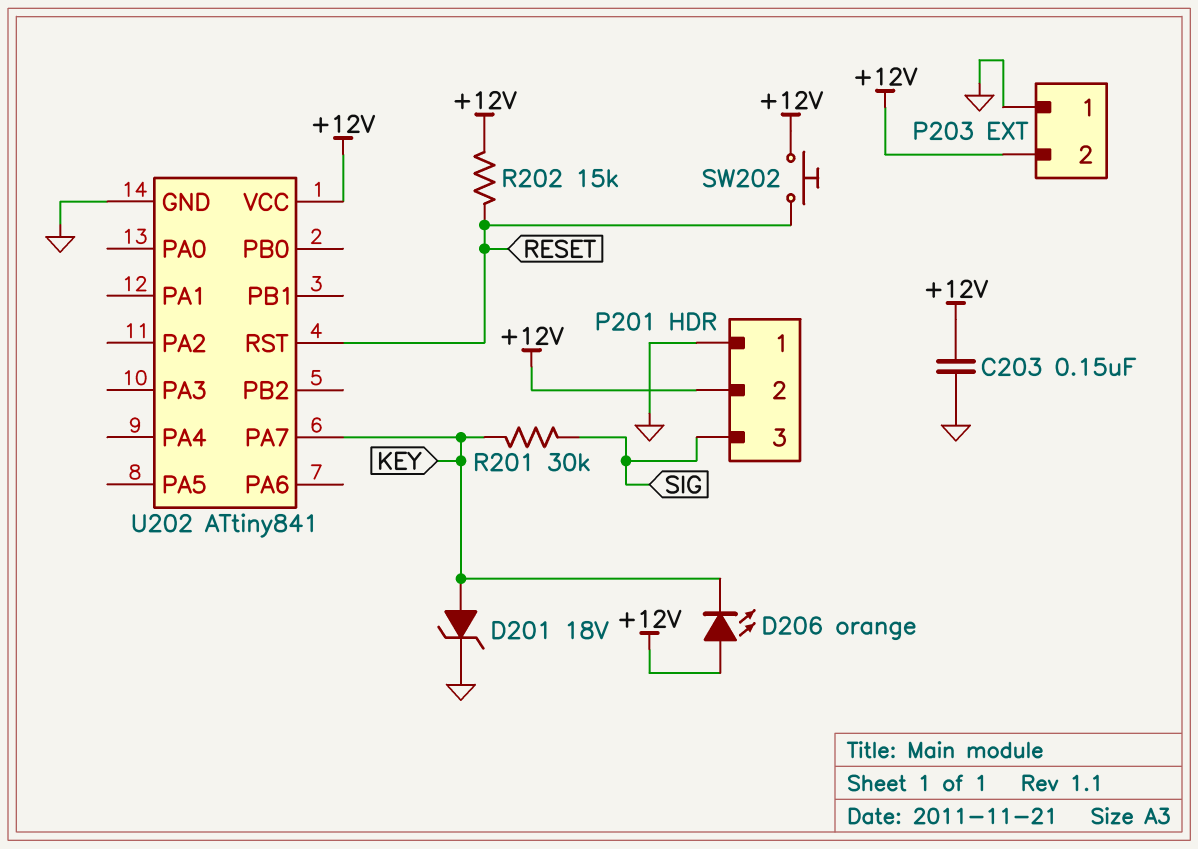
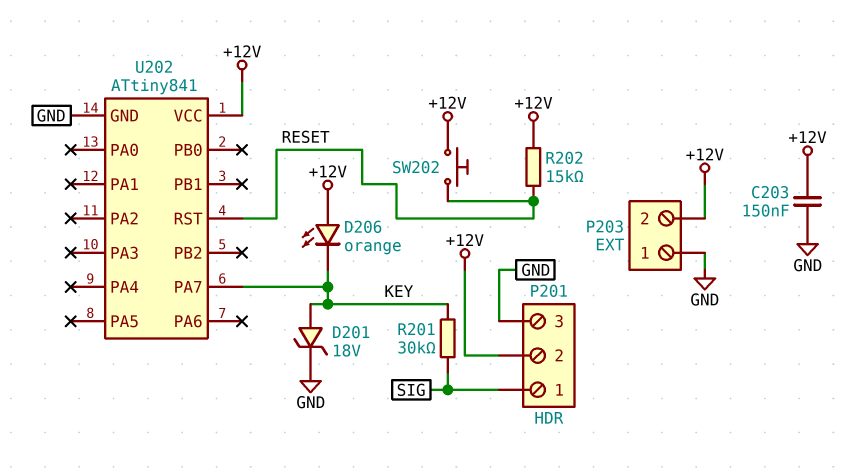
P201 pin 1: GND -> SIG
P201 pin 3: SIG -> GND

